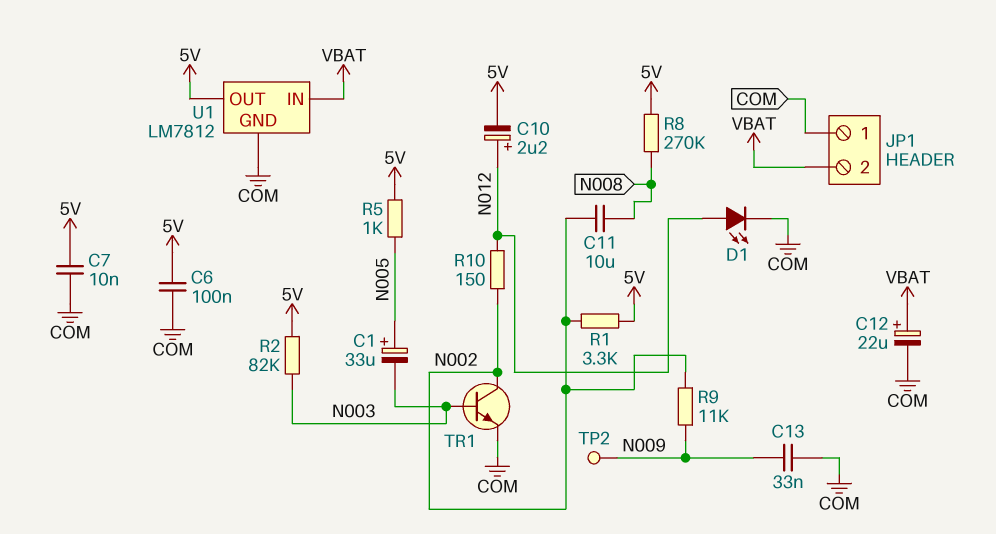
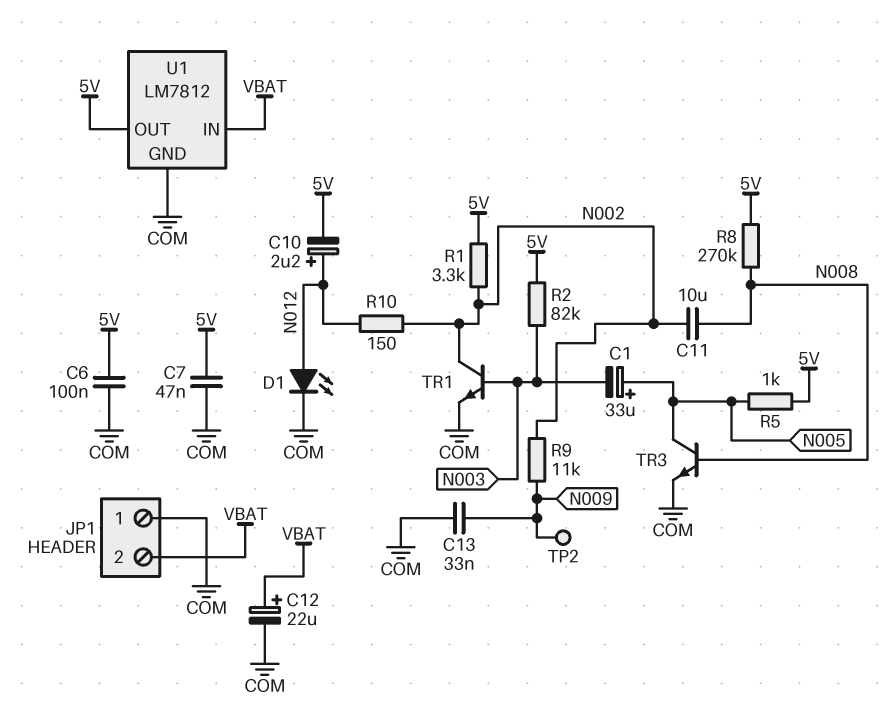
C7: 10nF (5V, COM) -> 47nF (5V, COM)
TR3: none -> NPN (B N008, C N005, E COM)

